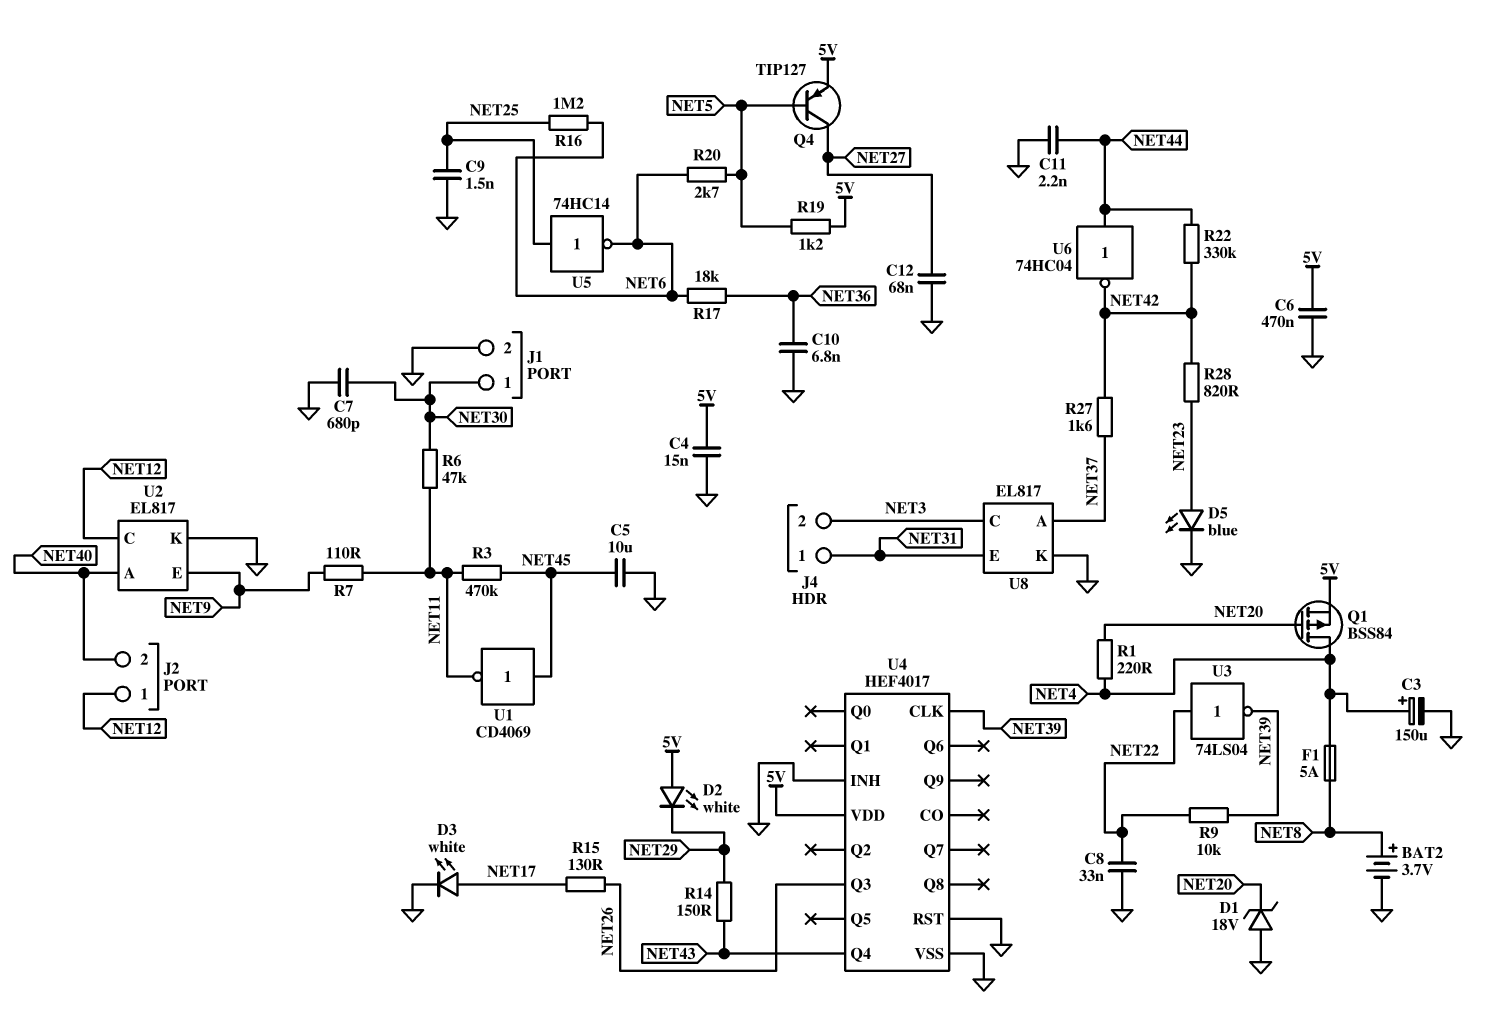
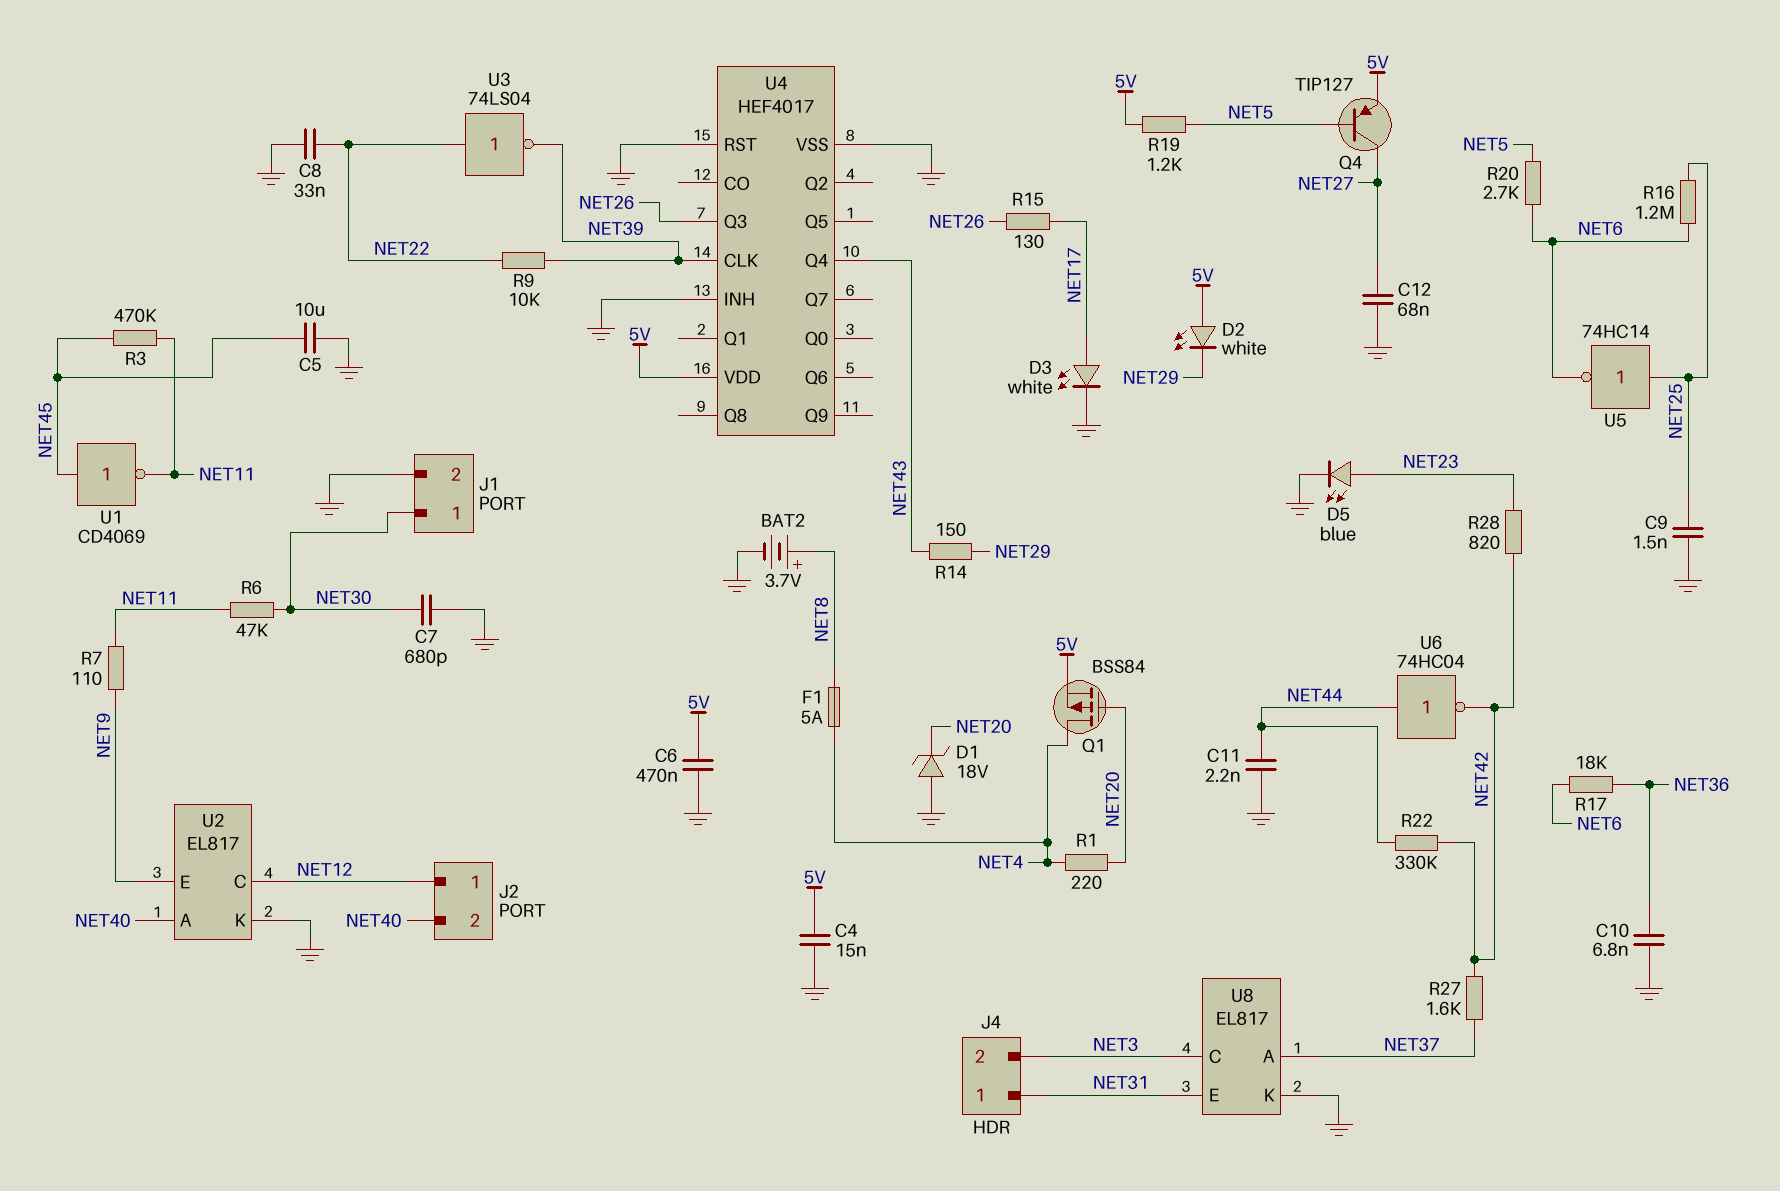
C3: 150uF (plus NET4, minus GND) -> none

